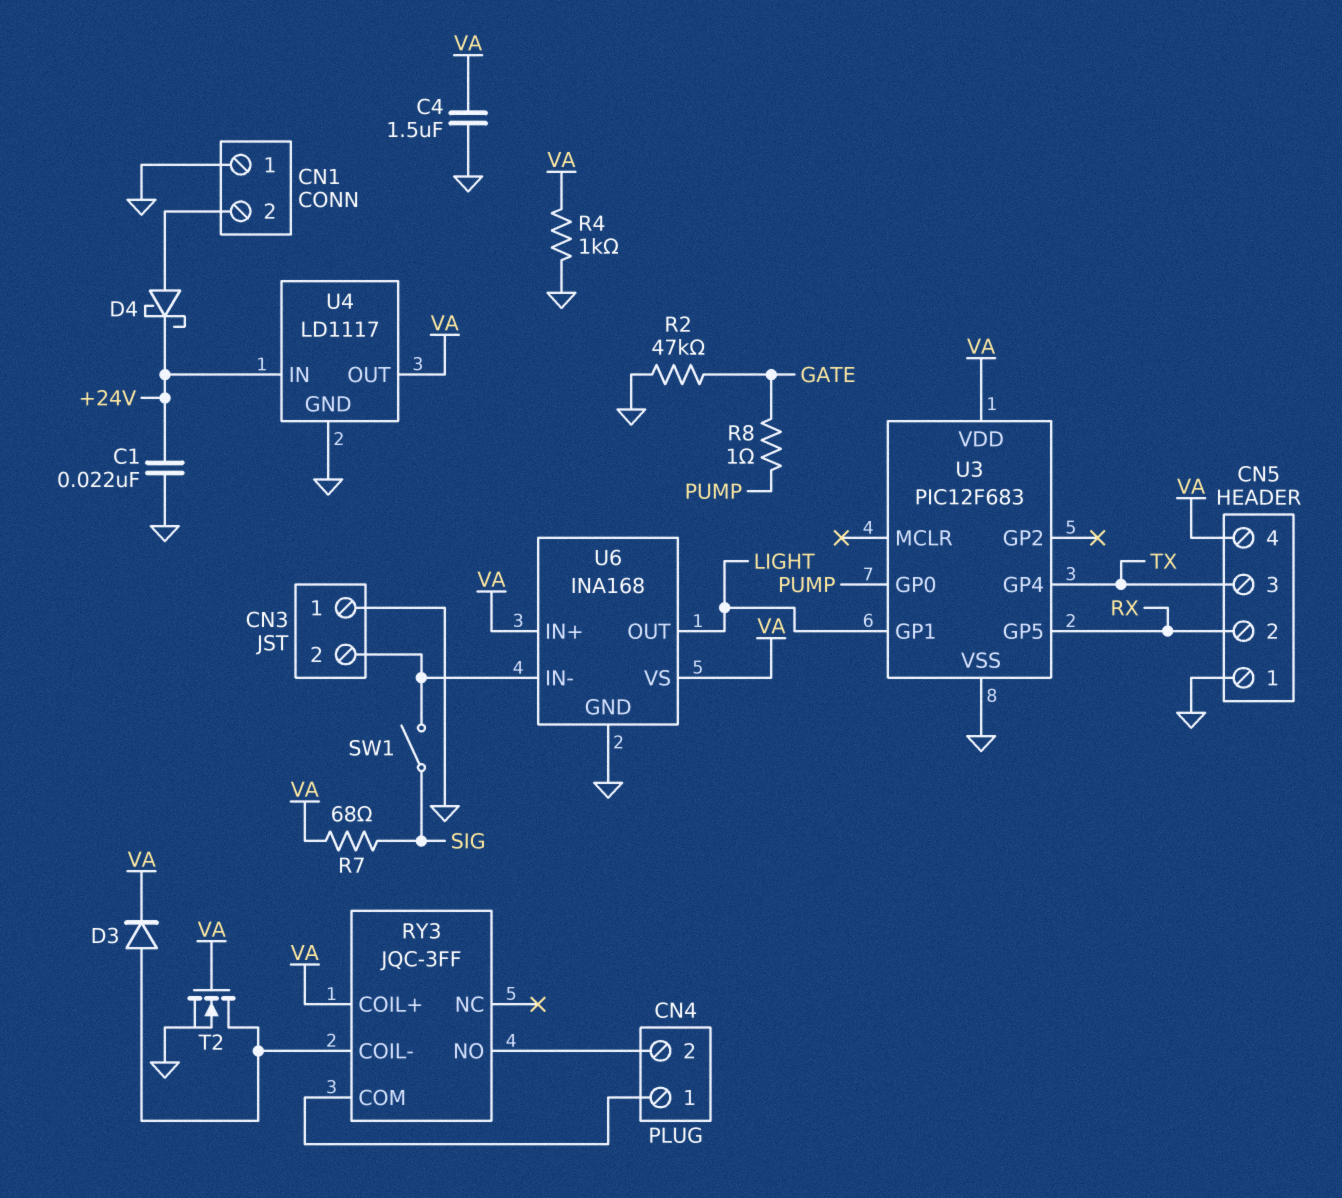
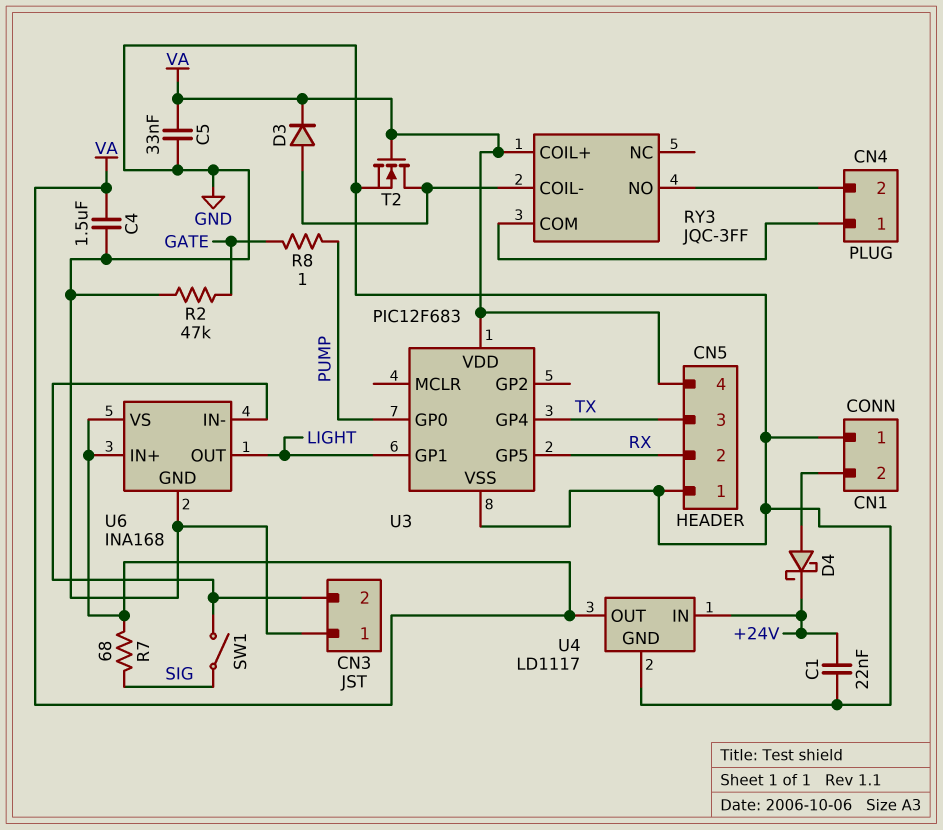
C5: none -> 33nF (GND, VA)
R4: 1k (GND, VA) -> none

